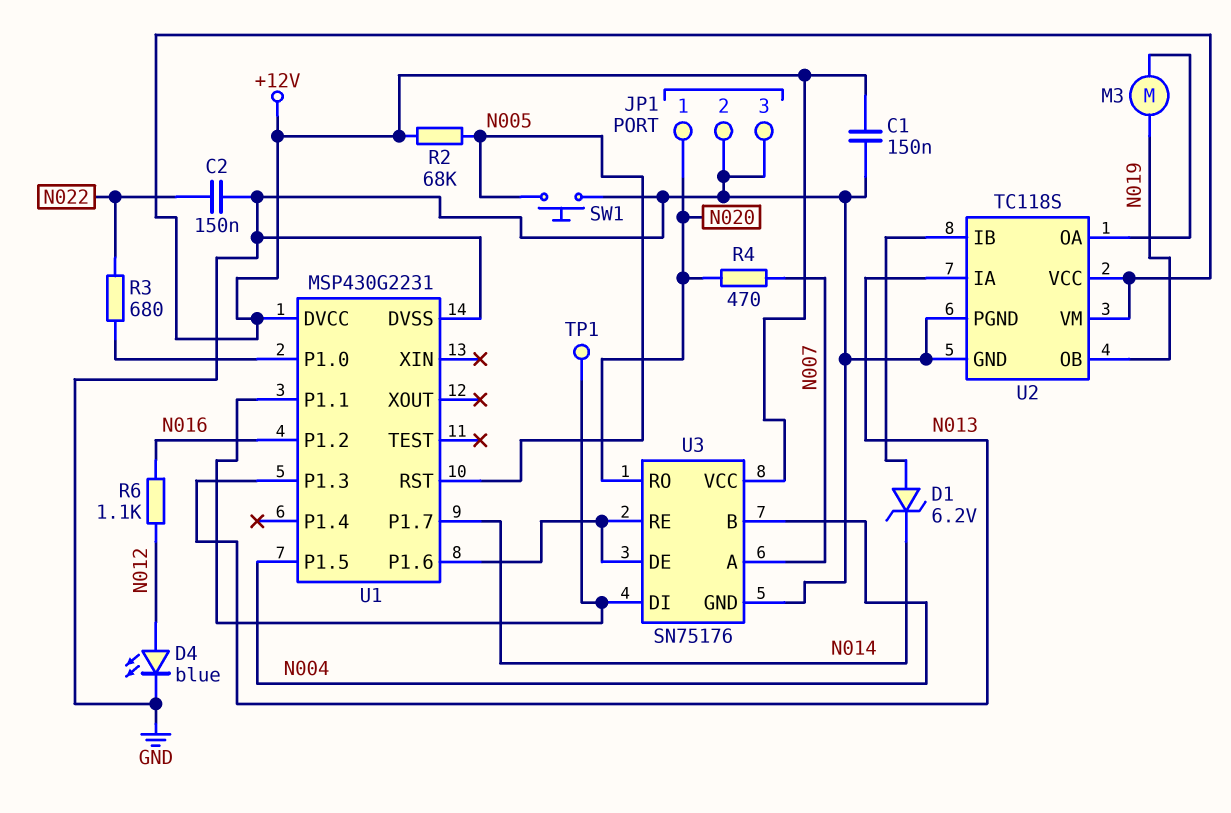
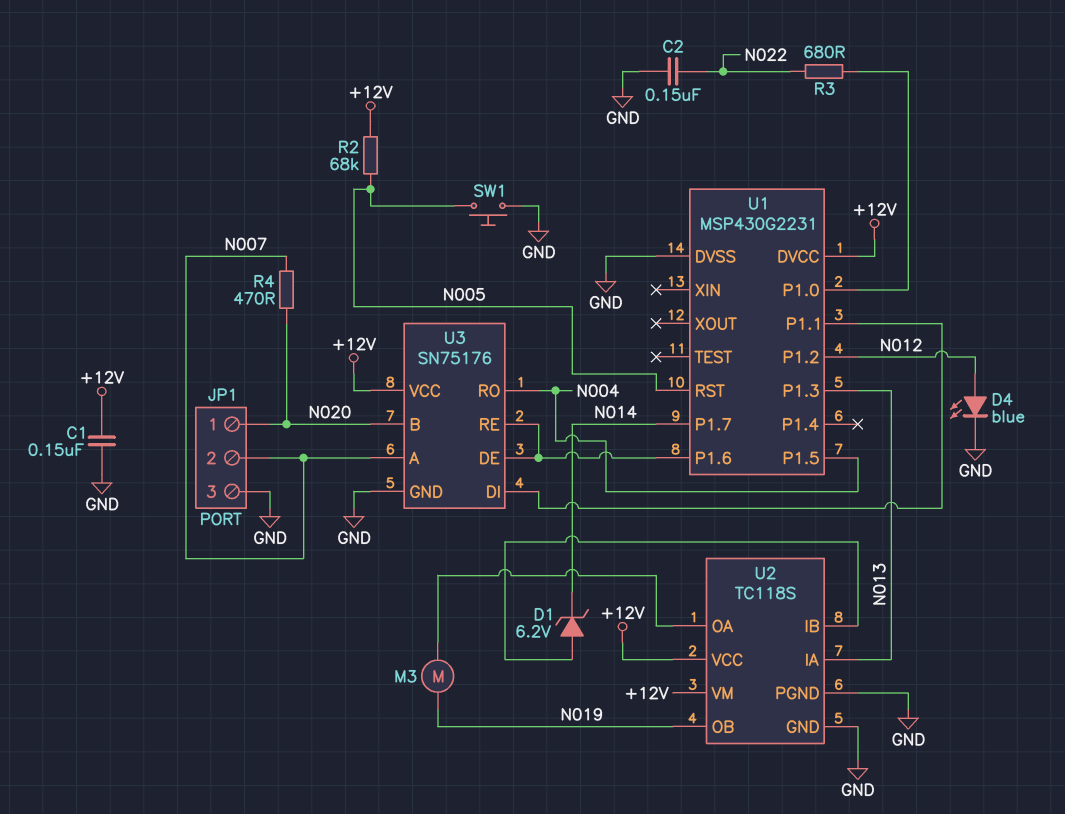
JP1 pin 2: GND -> N007
R6: 1.1k (N012, N016) -> none
TP1: test point (U1/P1.1) -> none
U1 pin P1.2: N016 -> N012
U3 pin B: N004 -> N020
U3 pin RO: N020 -> N004

